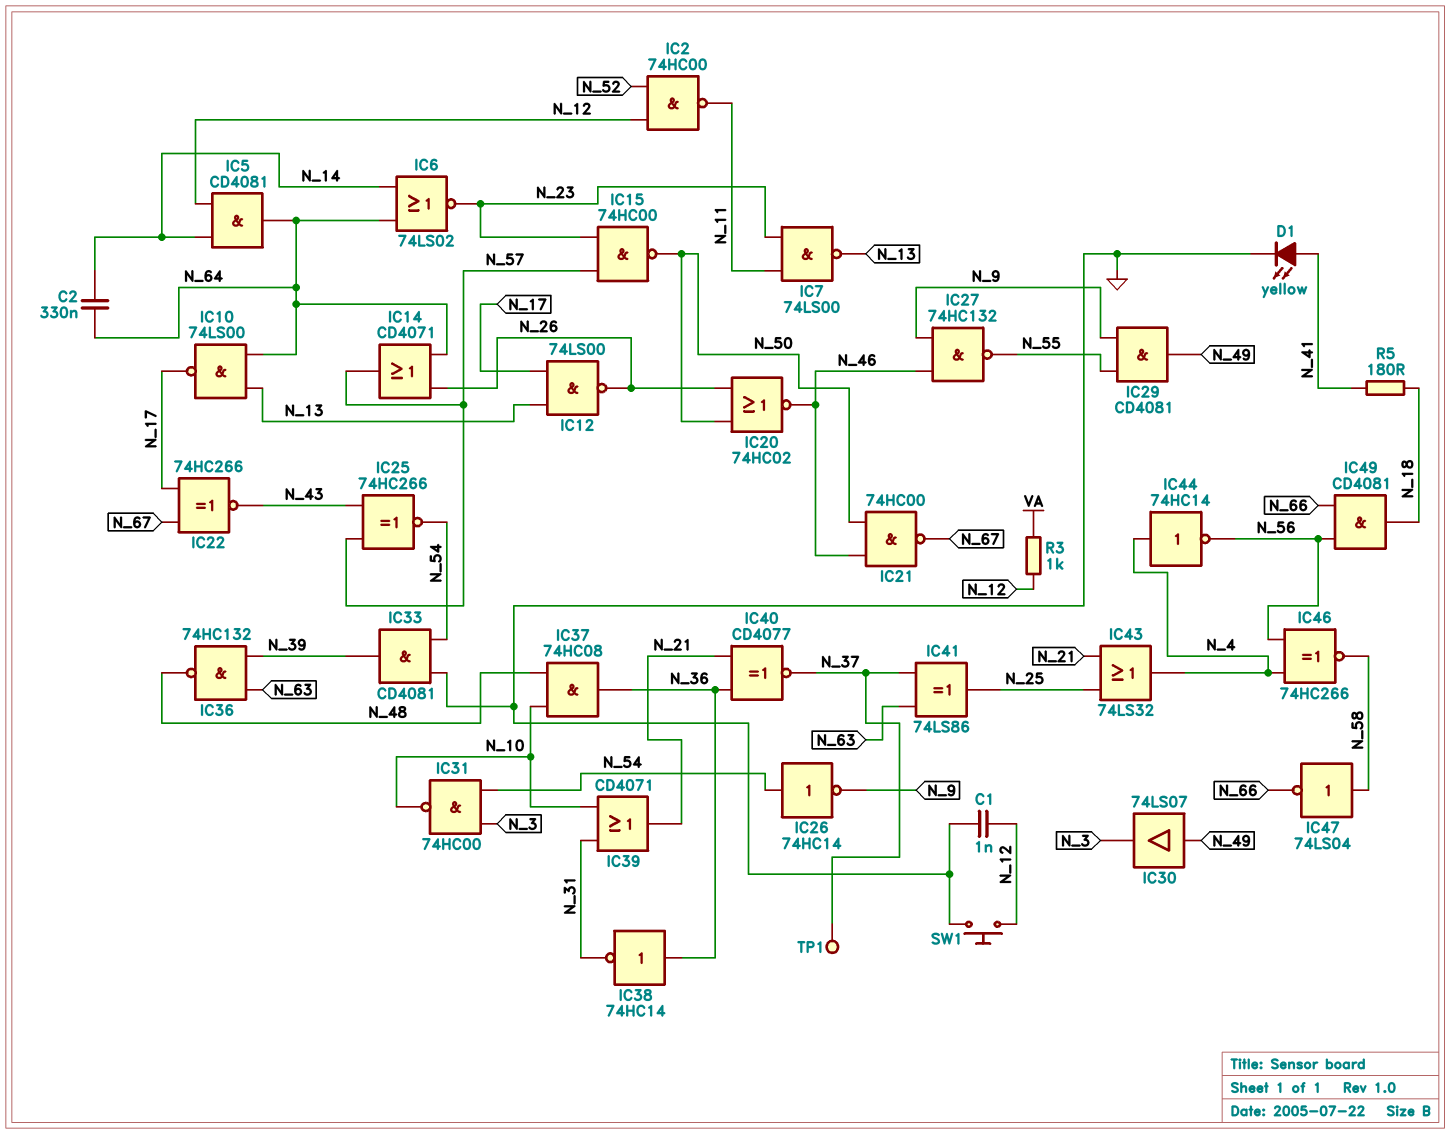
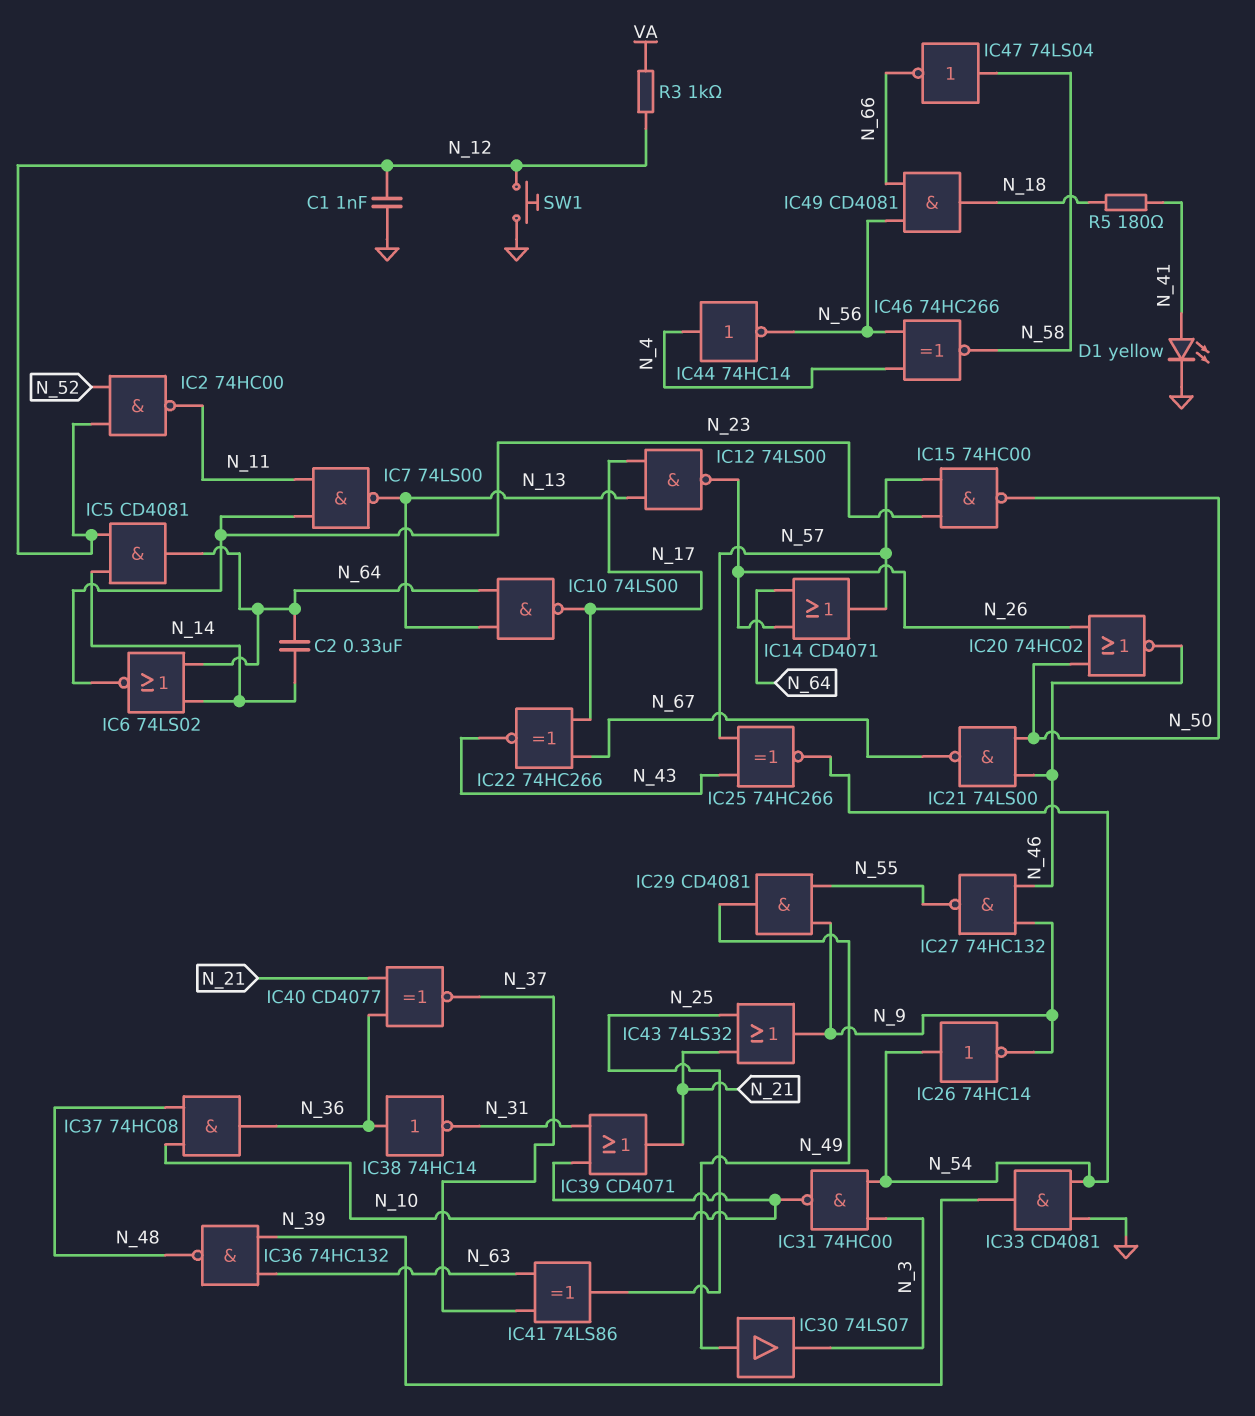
IC21: NAND 74HC00 (in N_46, in N_50, out N_67) -> NAND 74LS00 (in N_46, in N_50, out N_67)
IC43: OR 74LS32 (in N_21, in N_25, out N_4) -> OR 74LS32 (in N_21, in N_25, out N_9)
TP1: test point (N_37) -> none

